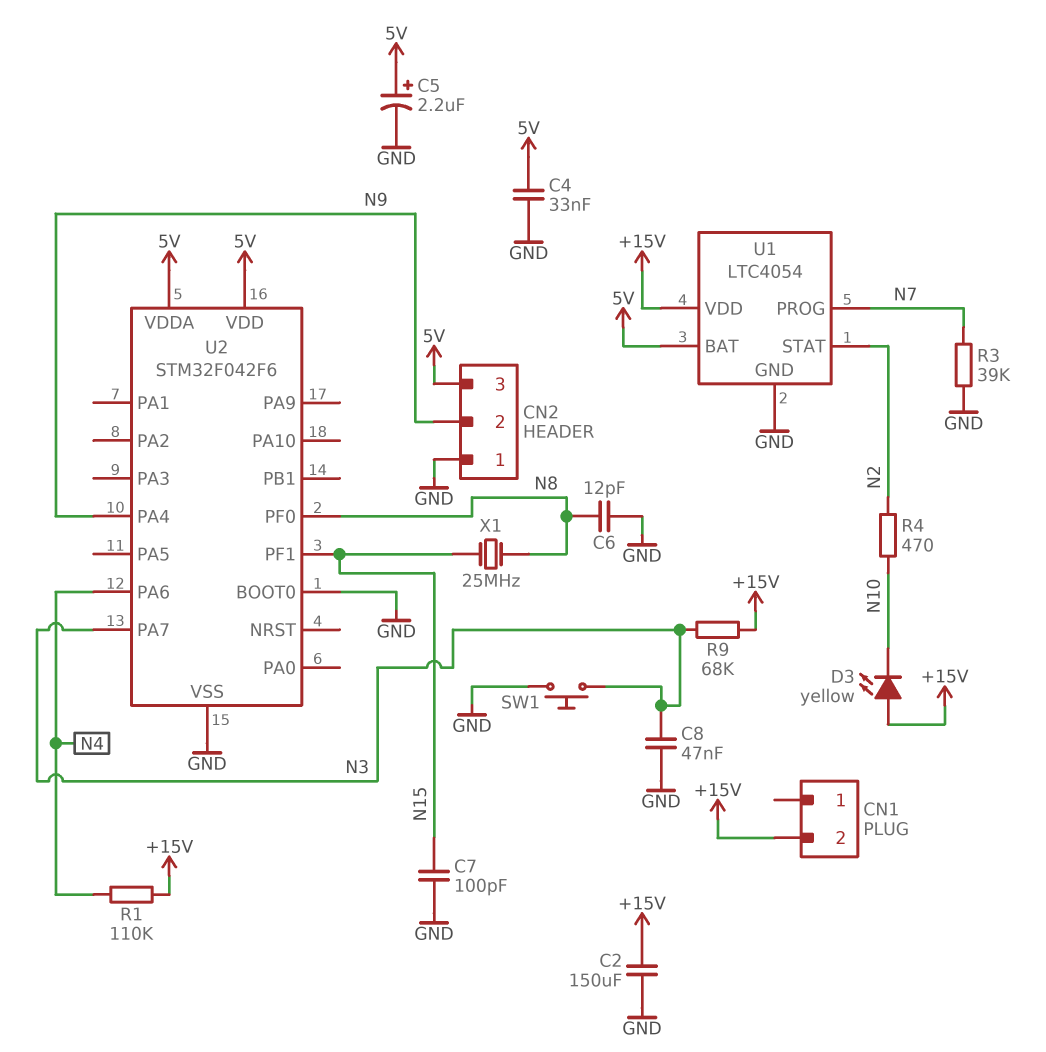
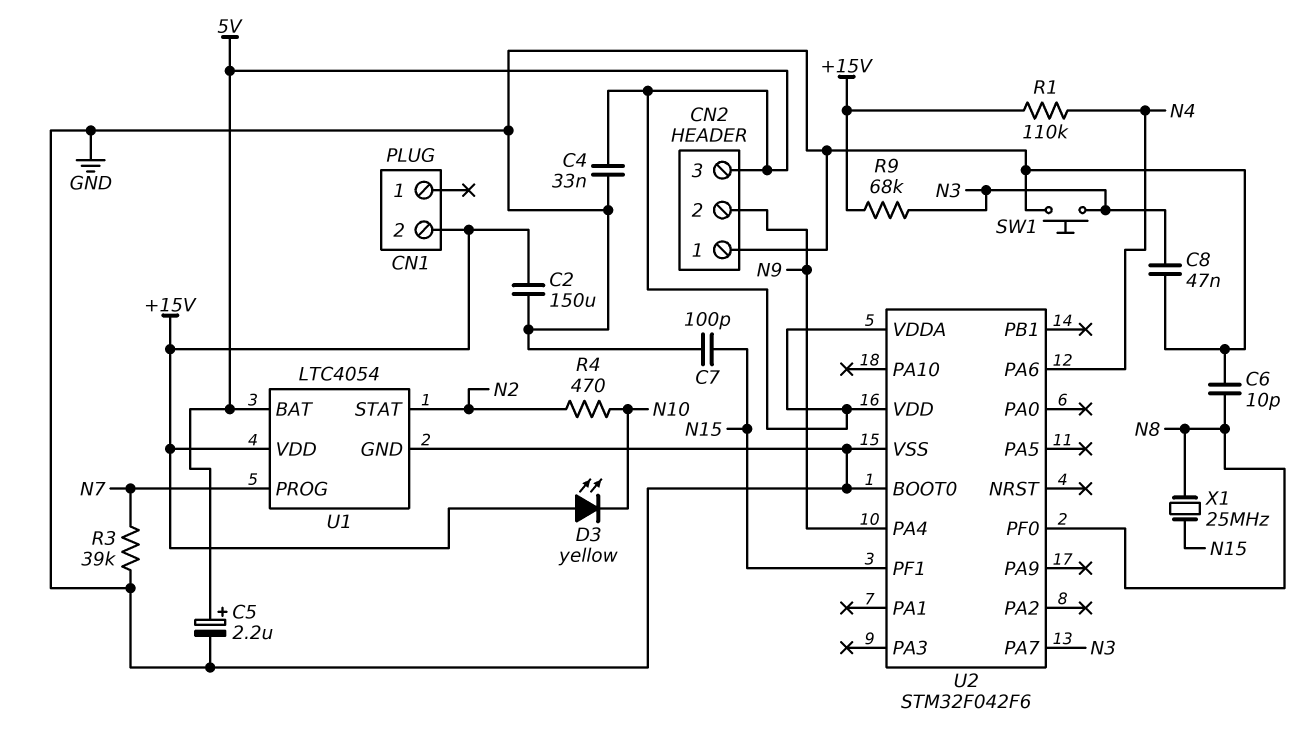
C6: 12pF (GND, N8) -> 10pF (GND, N8)

